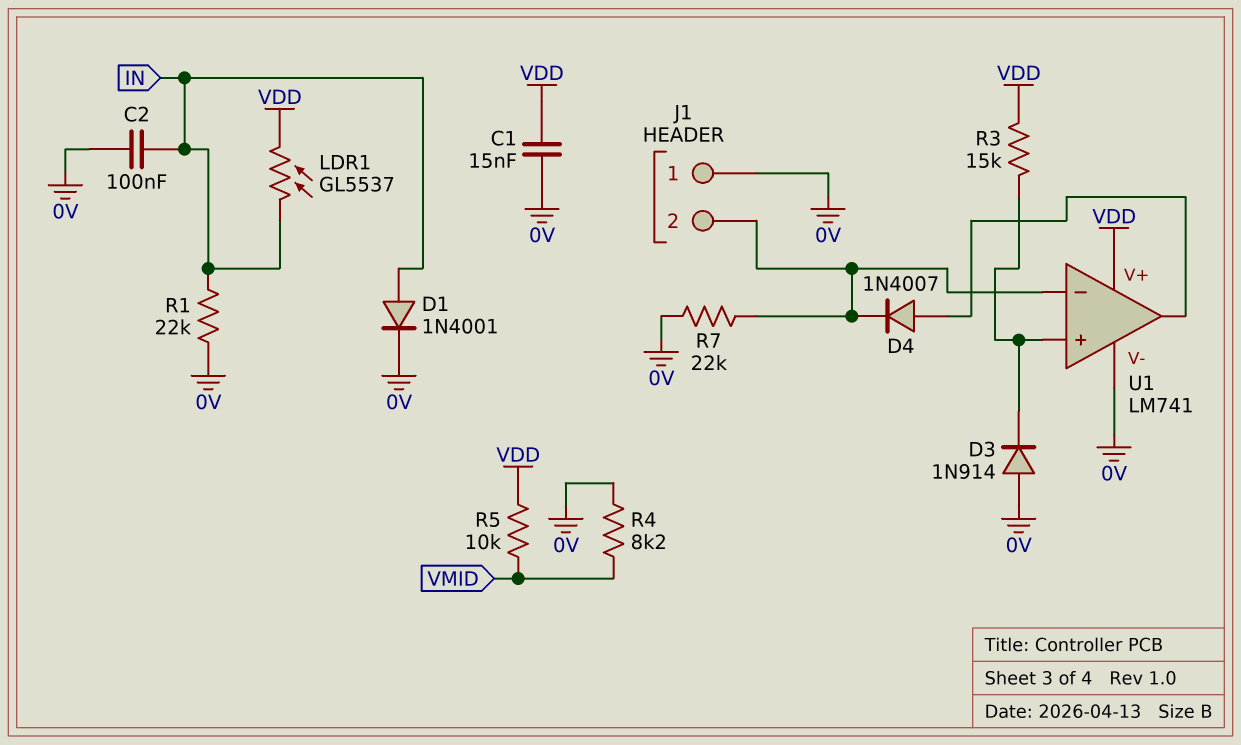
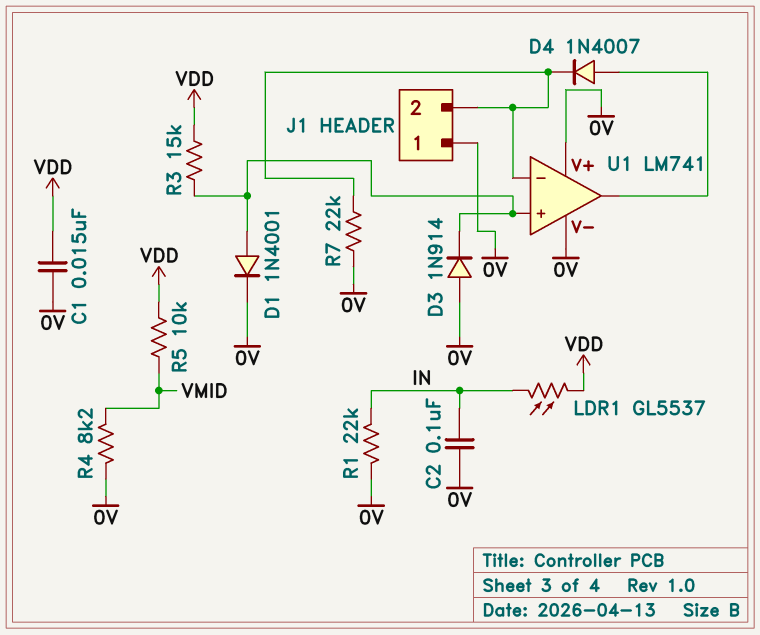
D1: diode 1N4001 (A IN, K 0V) -> diode 1N4001 (A U1/in+, K 0V)
U1 pin V+: VDD -> 0V

